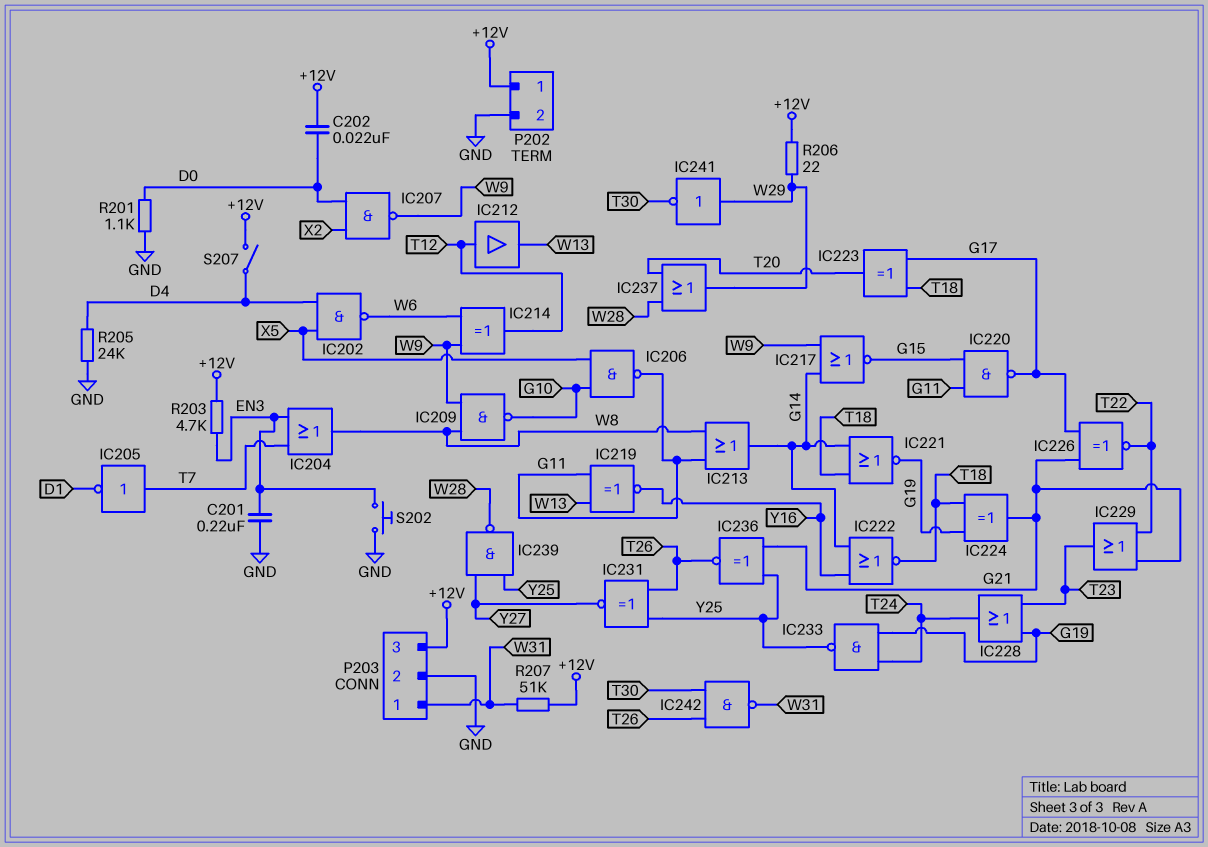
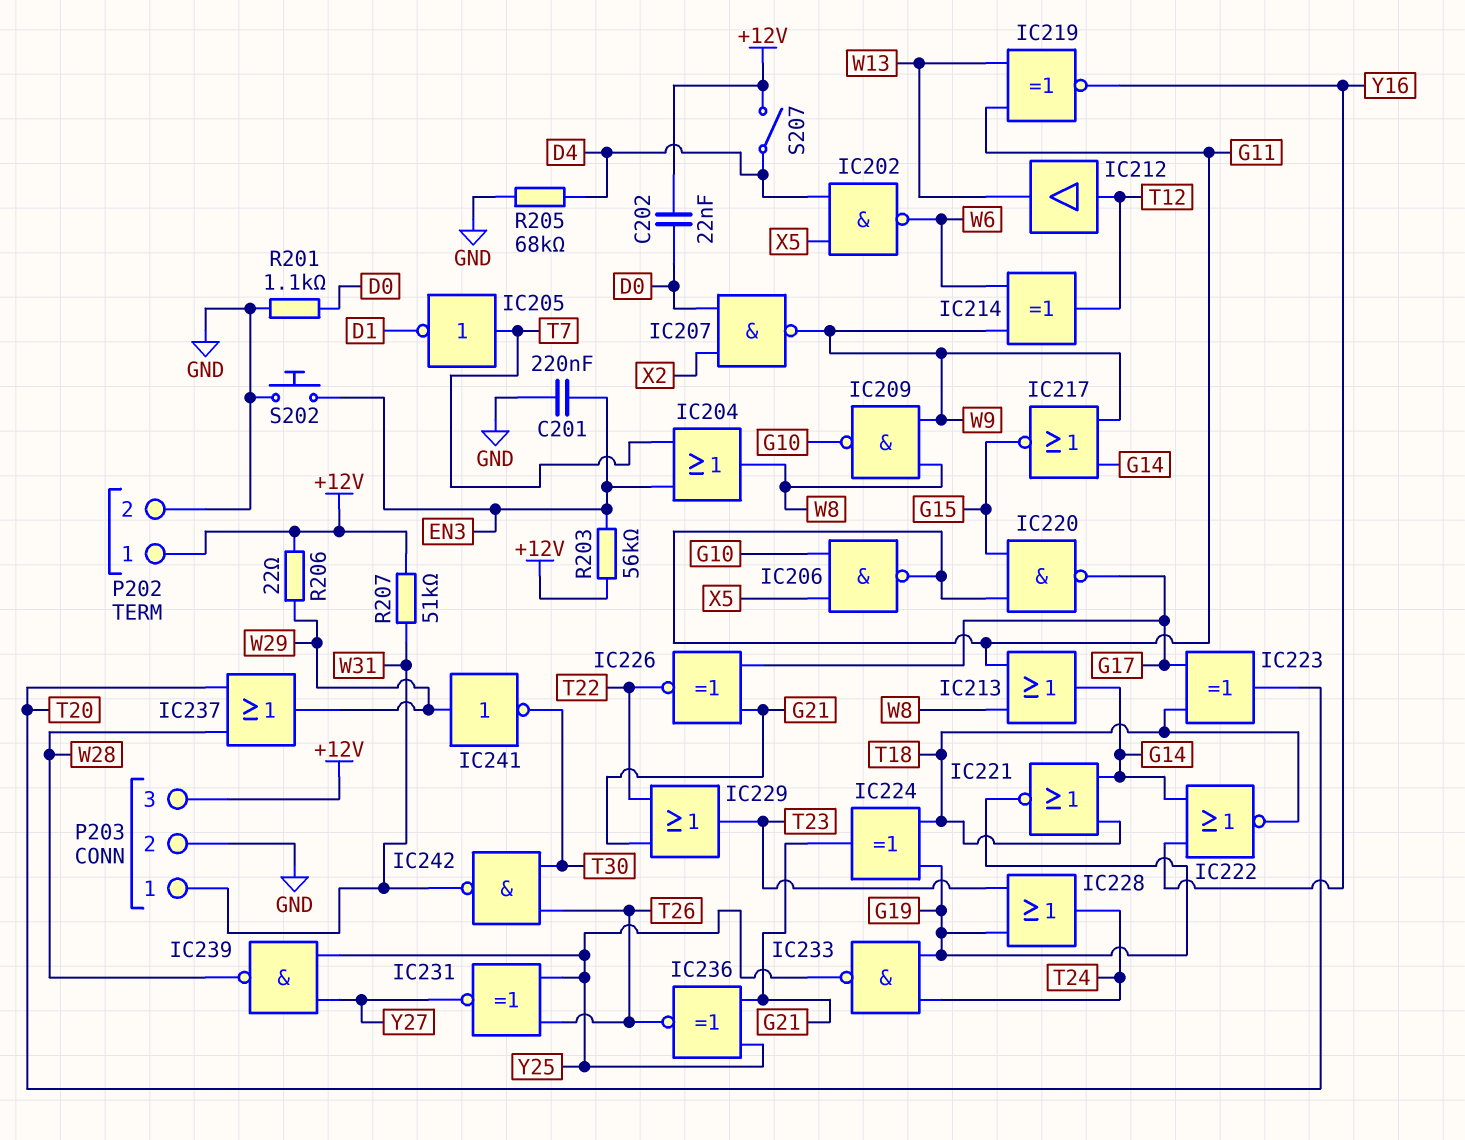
R203: 4.7k (+12V, EN3) -> 56k (+12V, EN3)
R205: 24k (D4, GND) -> 68k (D4, GND)

